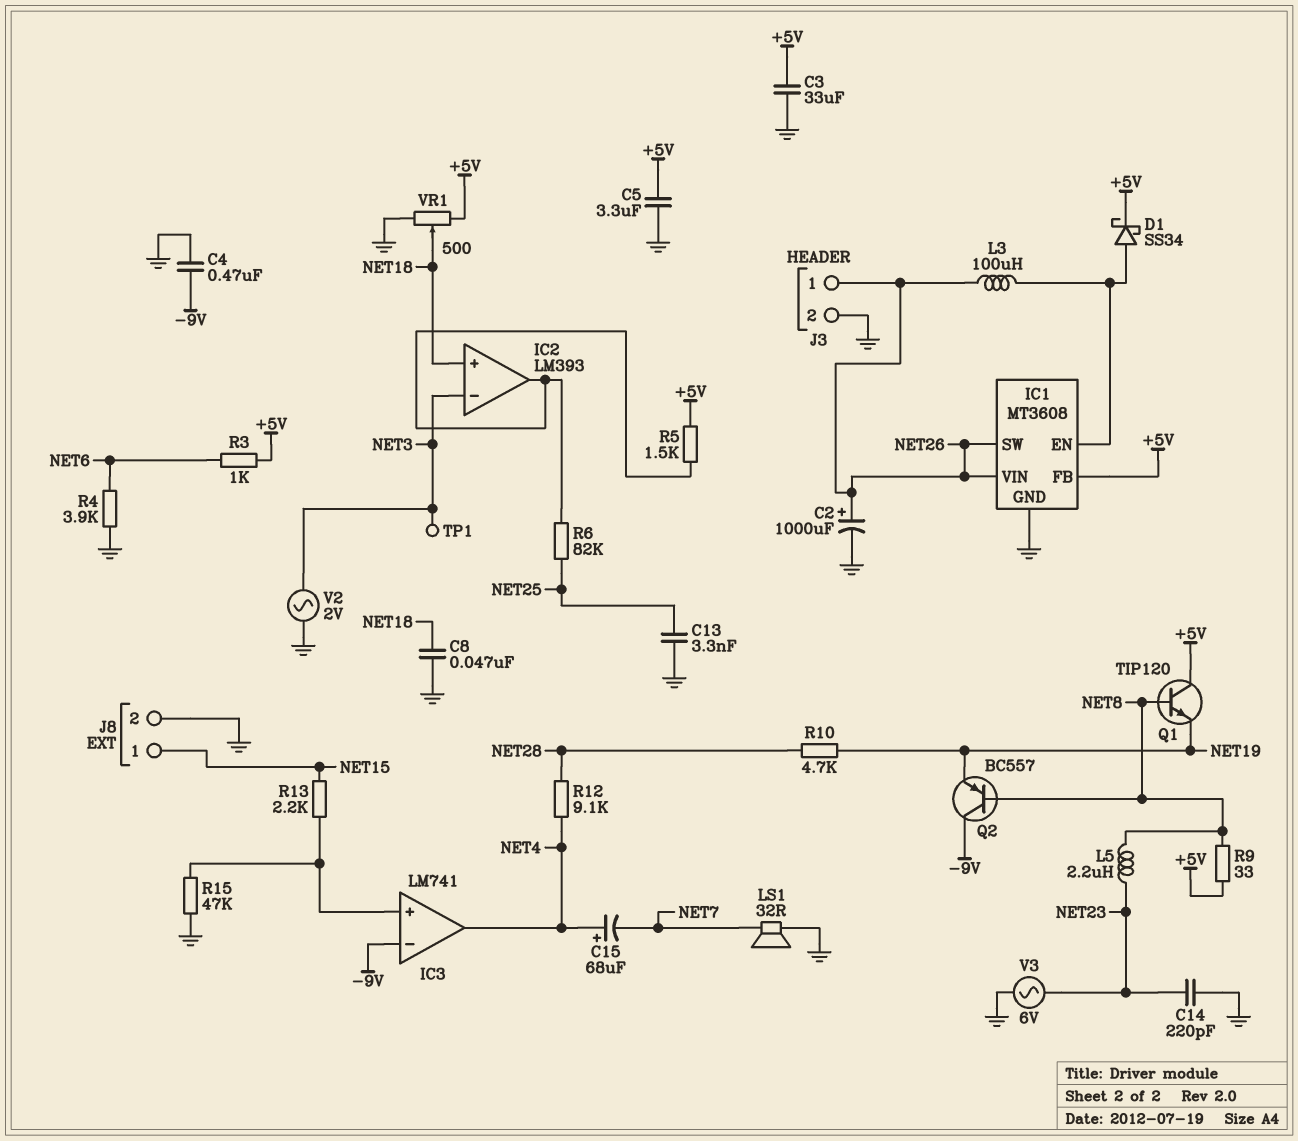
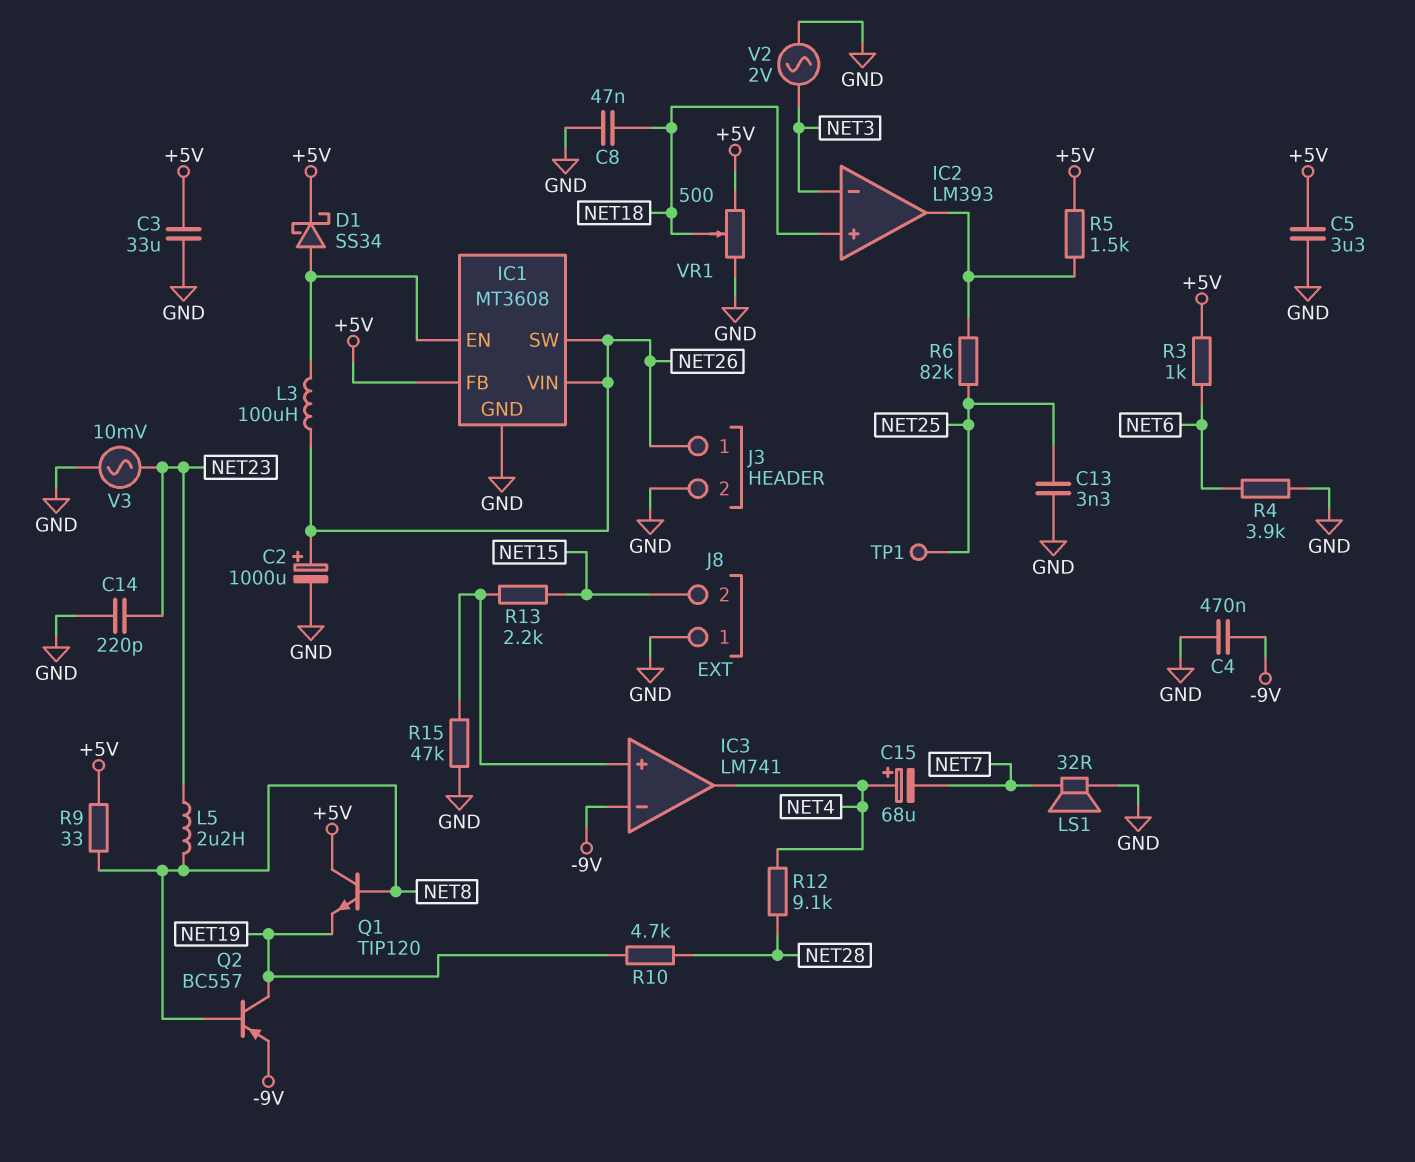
J8 pin 1: NET15 -> GND
J8 pin 2: GND -> NET15
Q2: PNP BC557 (B NET8, C -9V, E NET19) -> PNP BC557 (B NET8, C NET19, E -9V)
TP1: test point (NET3) -> test point (NET25)
V3: AC 6V (GND, NET23) -> AC 10mV (GND, NET23)

